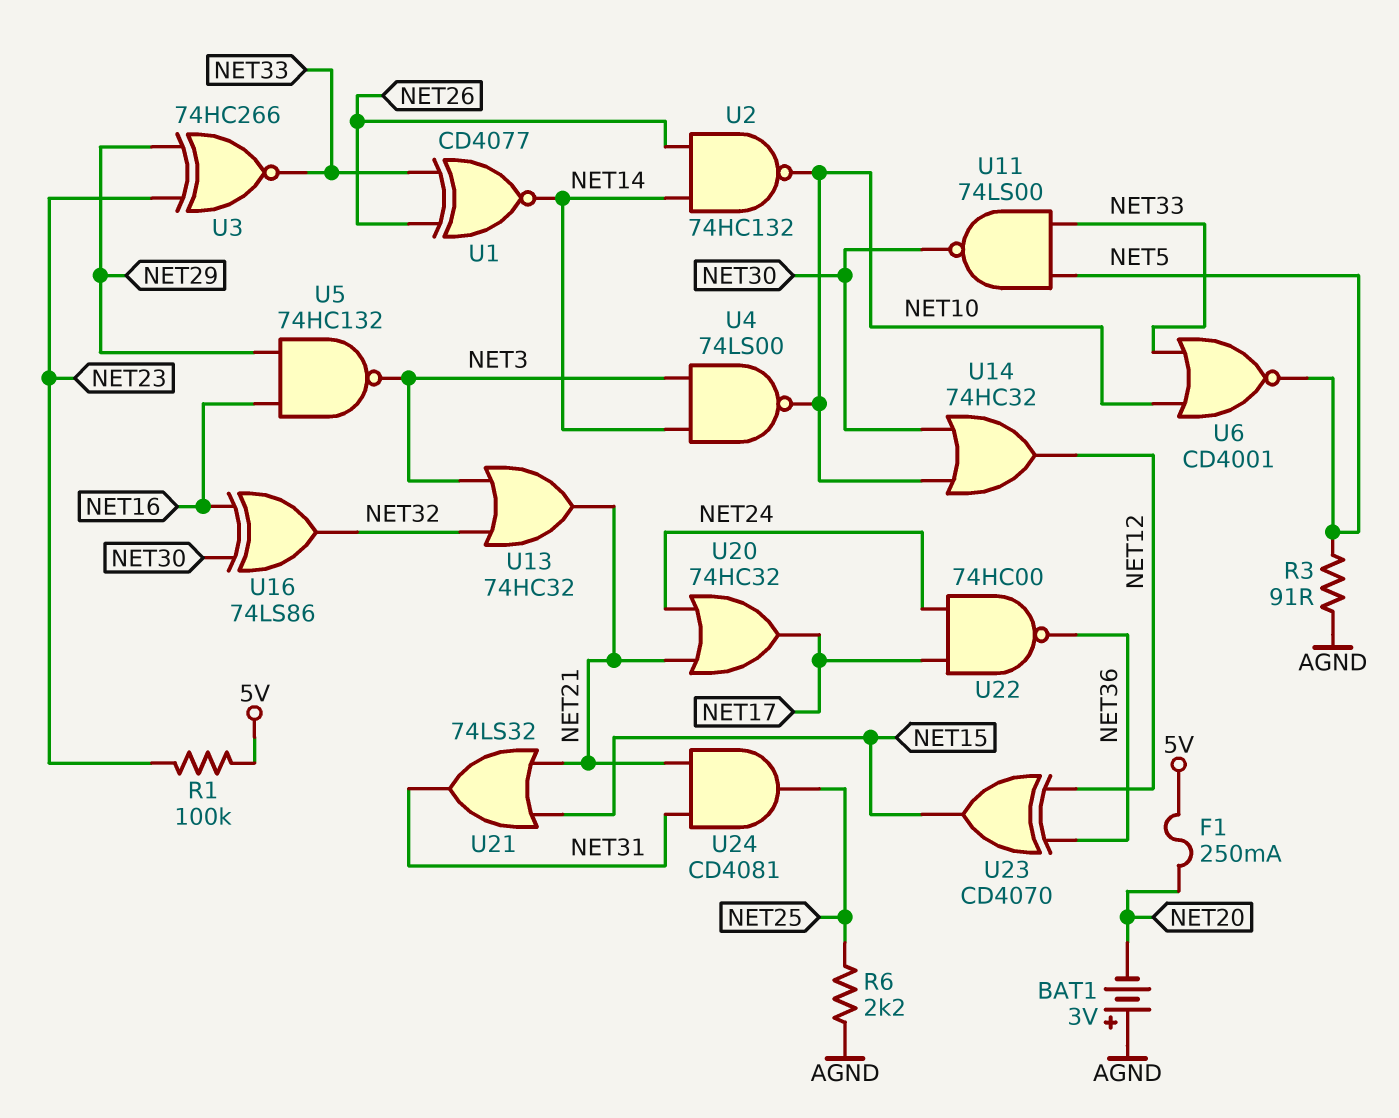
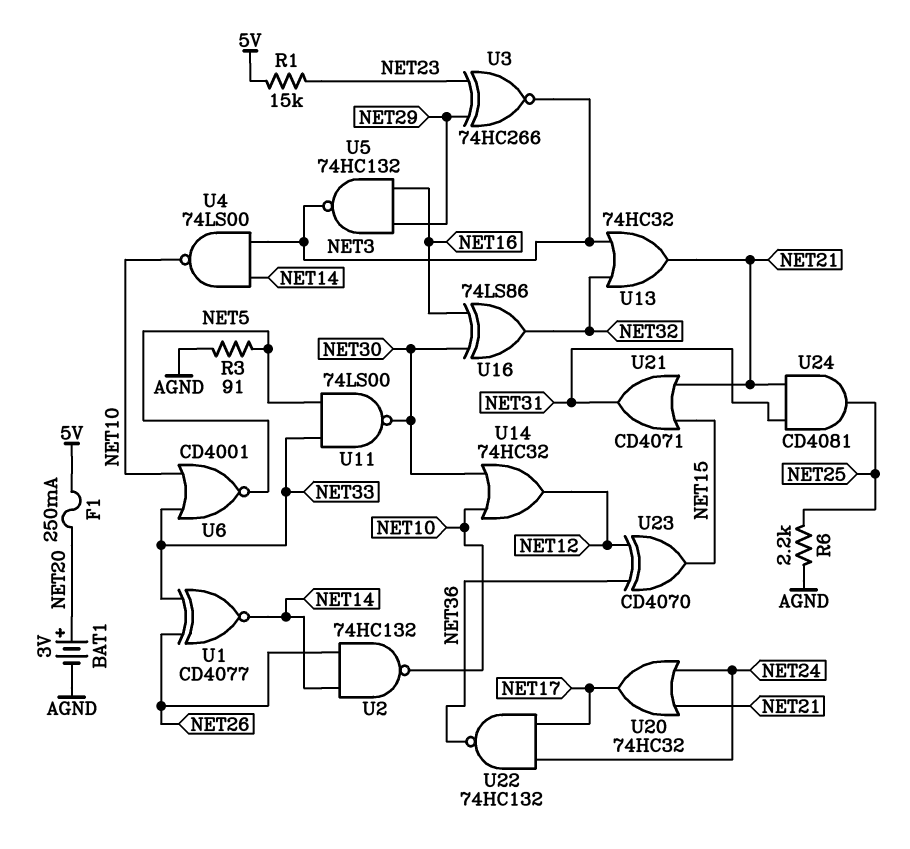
BAT1: 3V (plus AGND, minus NET20) -> 3V (plus NET20, minus AGND)
R1: 100k (5V, NET23) -> 15k (5V, NET23)
U3: XNOR 74HC266 (in NET23, in NET29, out NET33) -> XNOR 74HC266 (in NET23, in NET29, out NET3)
U21: OR 74LS32 (in NET15, in NET21, out NET31) -> OR CD4071 (in NET15, in NET21, out NET31)
U22: NAND 74HC00 (in NET17, in NET24, out NET36) -> NAND 74HC132 (in NET17, in NET24, out NET36)

